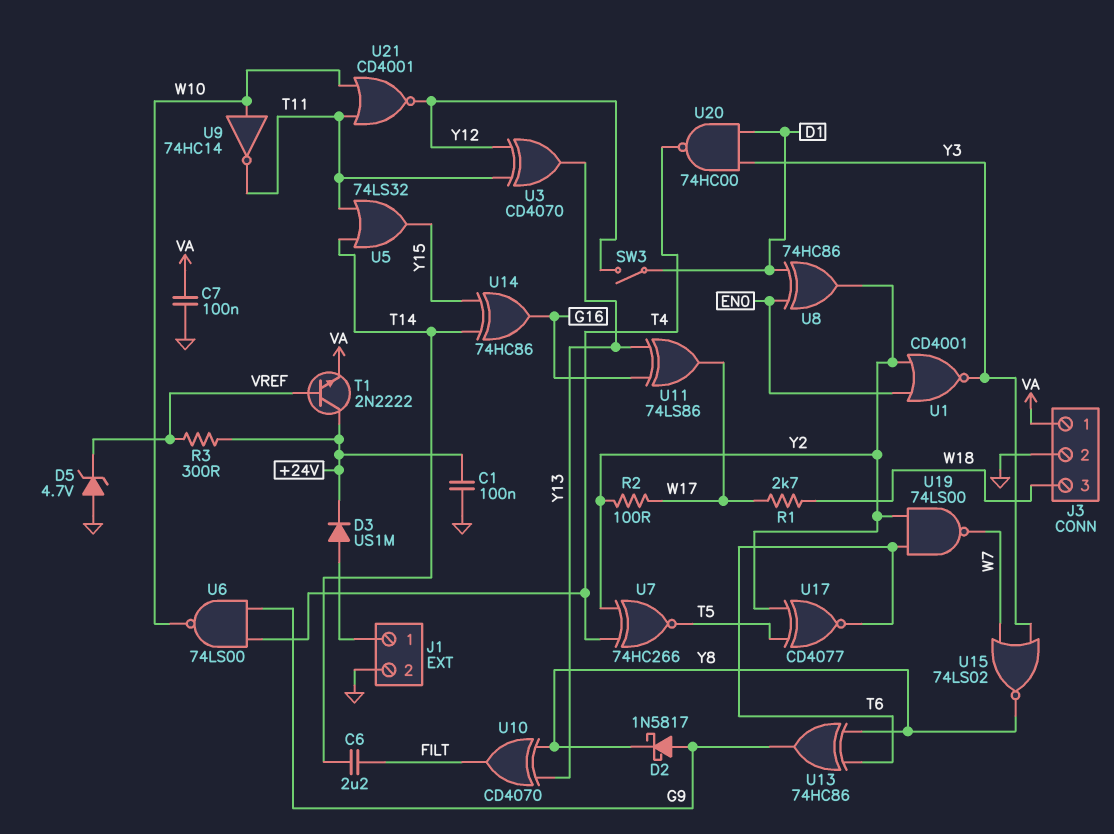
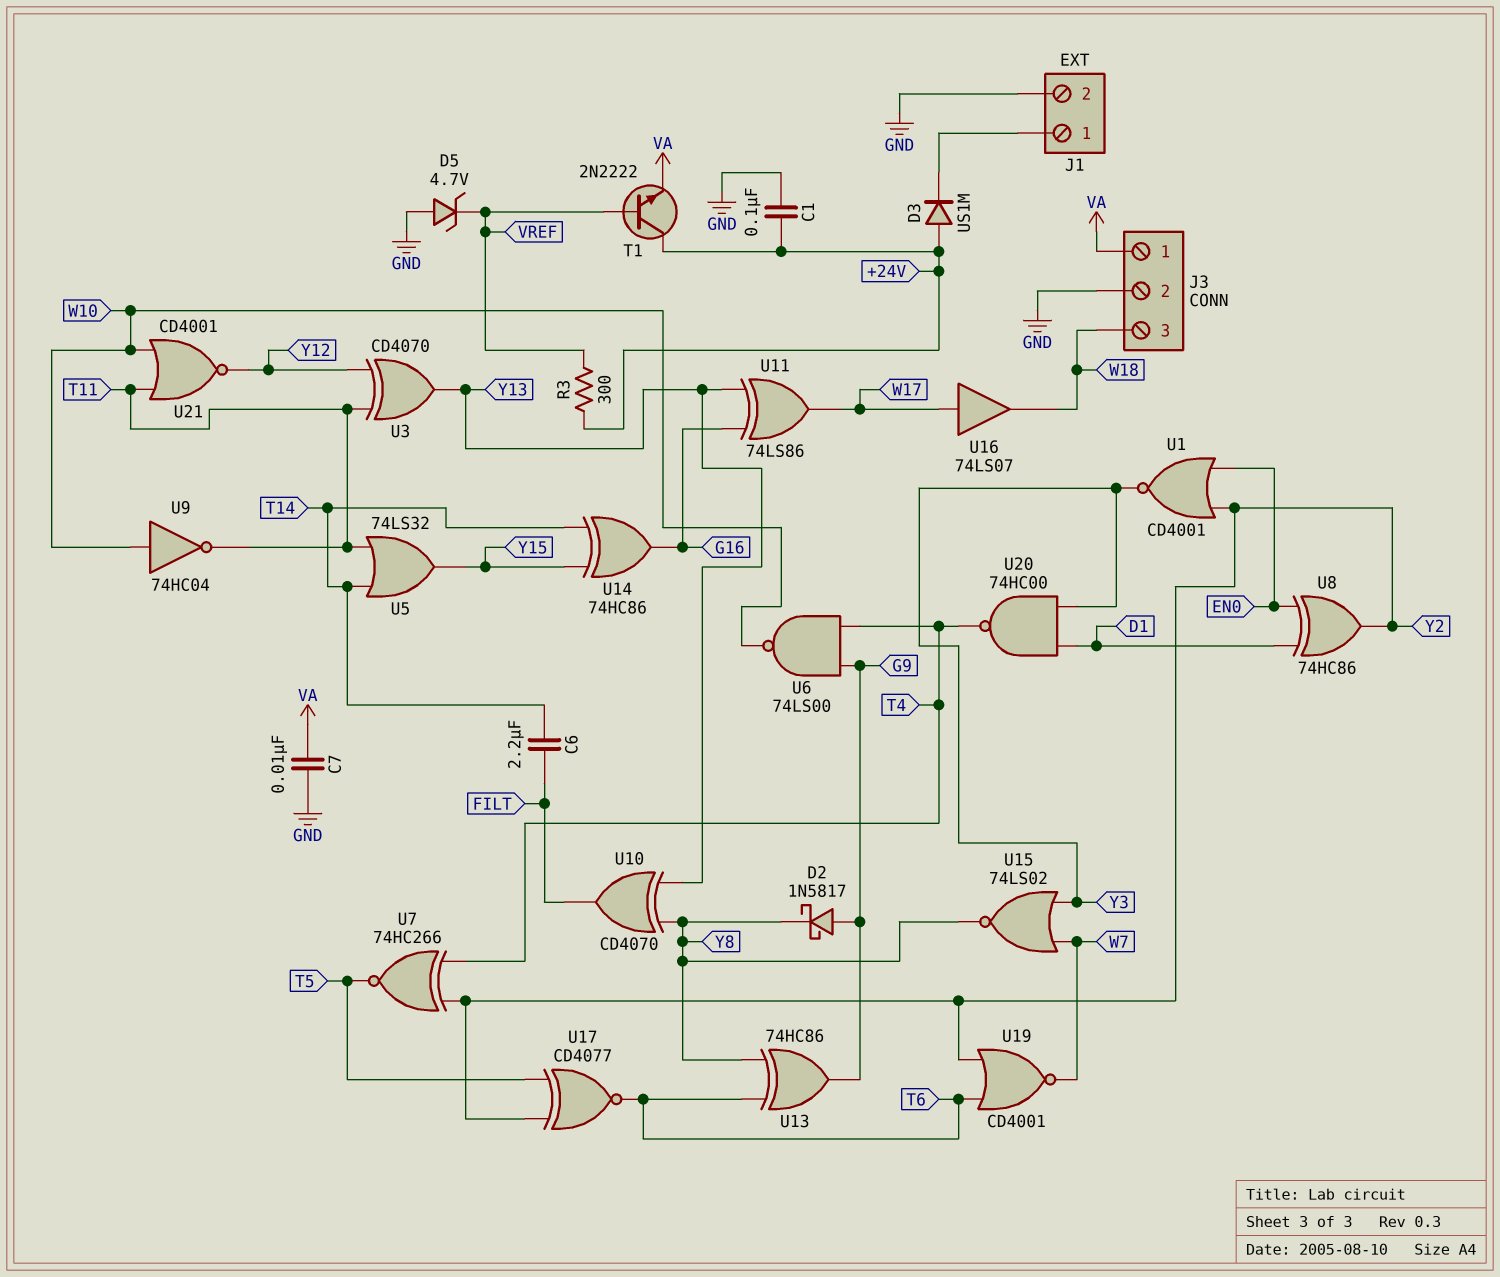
C7: 100nF (GND, VA) -> 10nF (GND, VA)
D3: diode US1M (A J1/1, K +24V) -> diode US1M (A +24V, K J1/1)
R1: 2.7k (W17, W18) -> none
R2: 100 (W17, Y2) -> none
SW3: switch (D1, Y12) -> none
U9: NOT 74HC14 (in W10, out T11) -> NOT 74HC04 (in W10, out T11)
U16: none -> buffer 74LS07 (in W17, out W18)
U19: NAND 74LS00 (in T6, in Y2, out W7) -> NOR CD4001 (in T6, in Y2, out W7)

